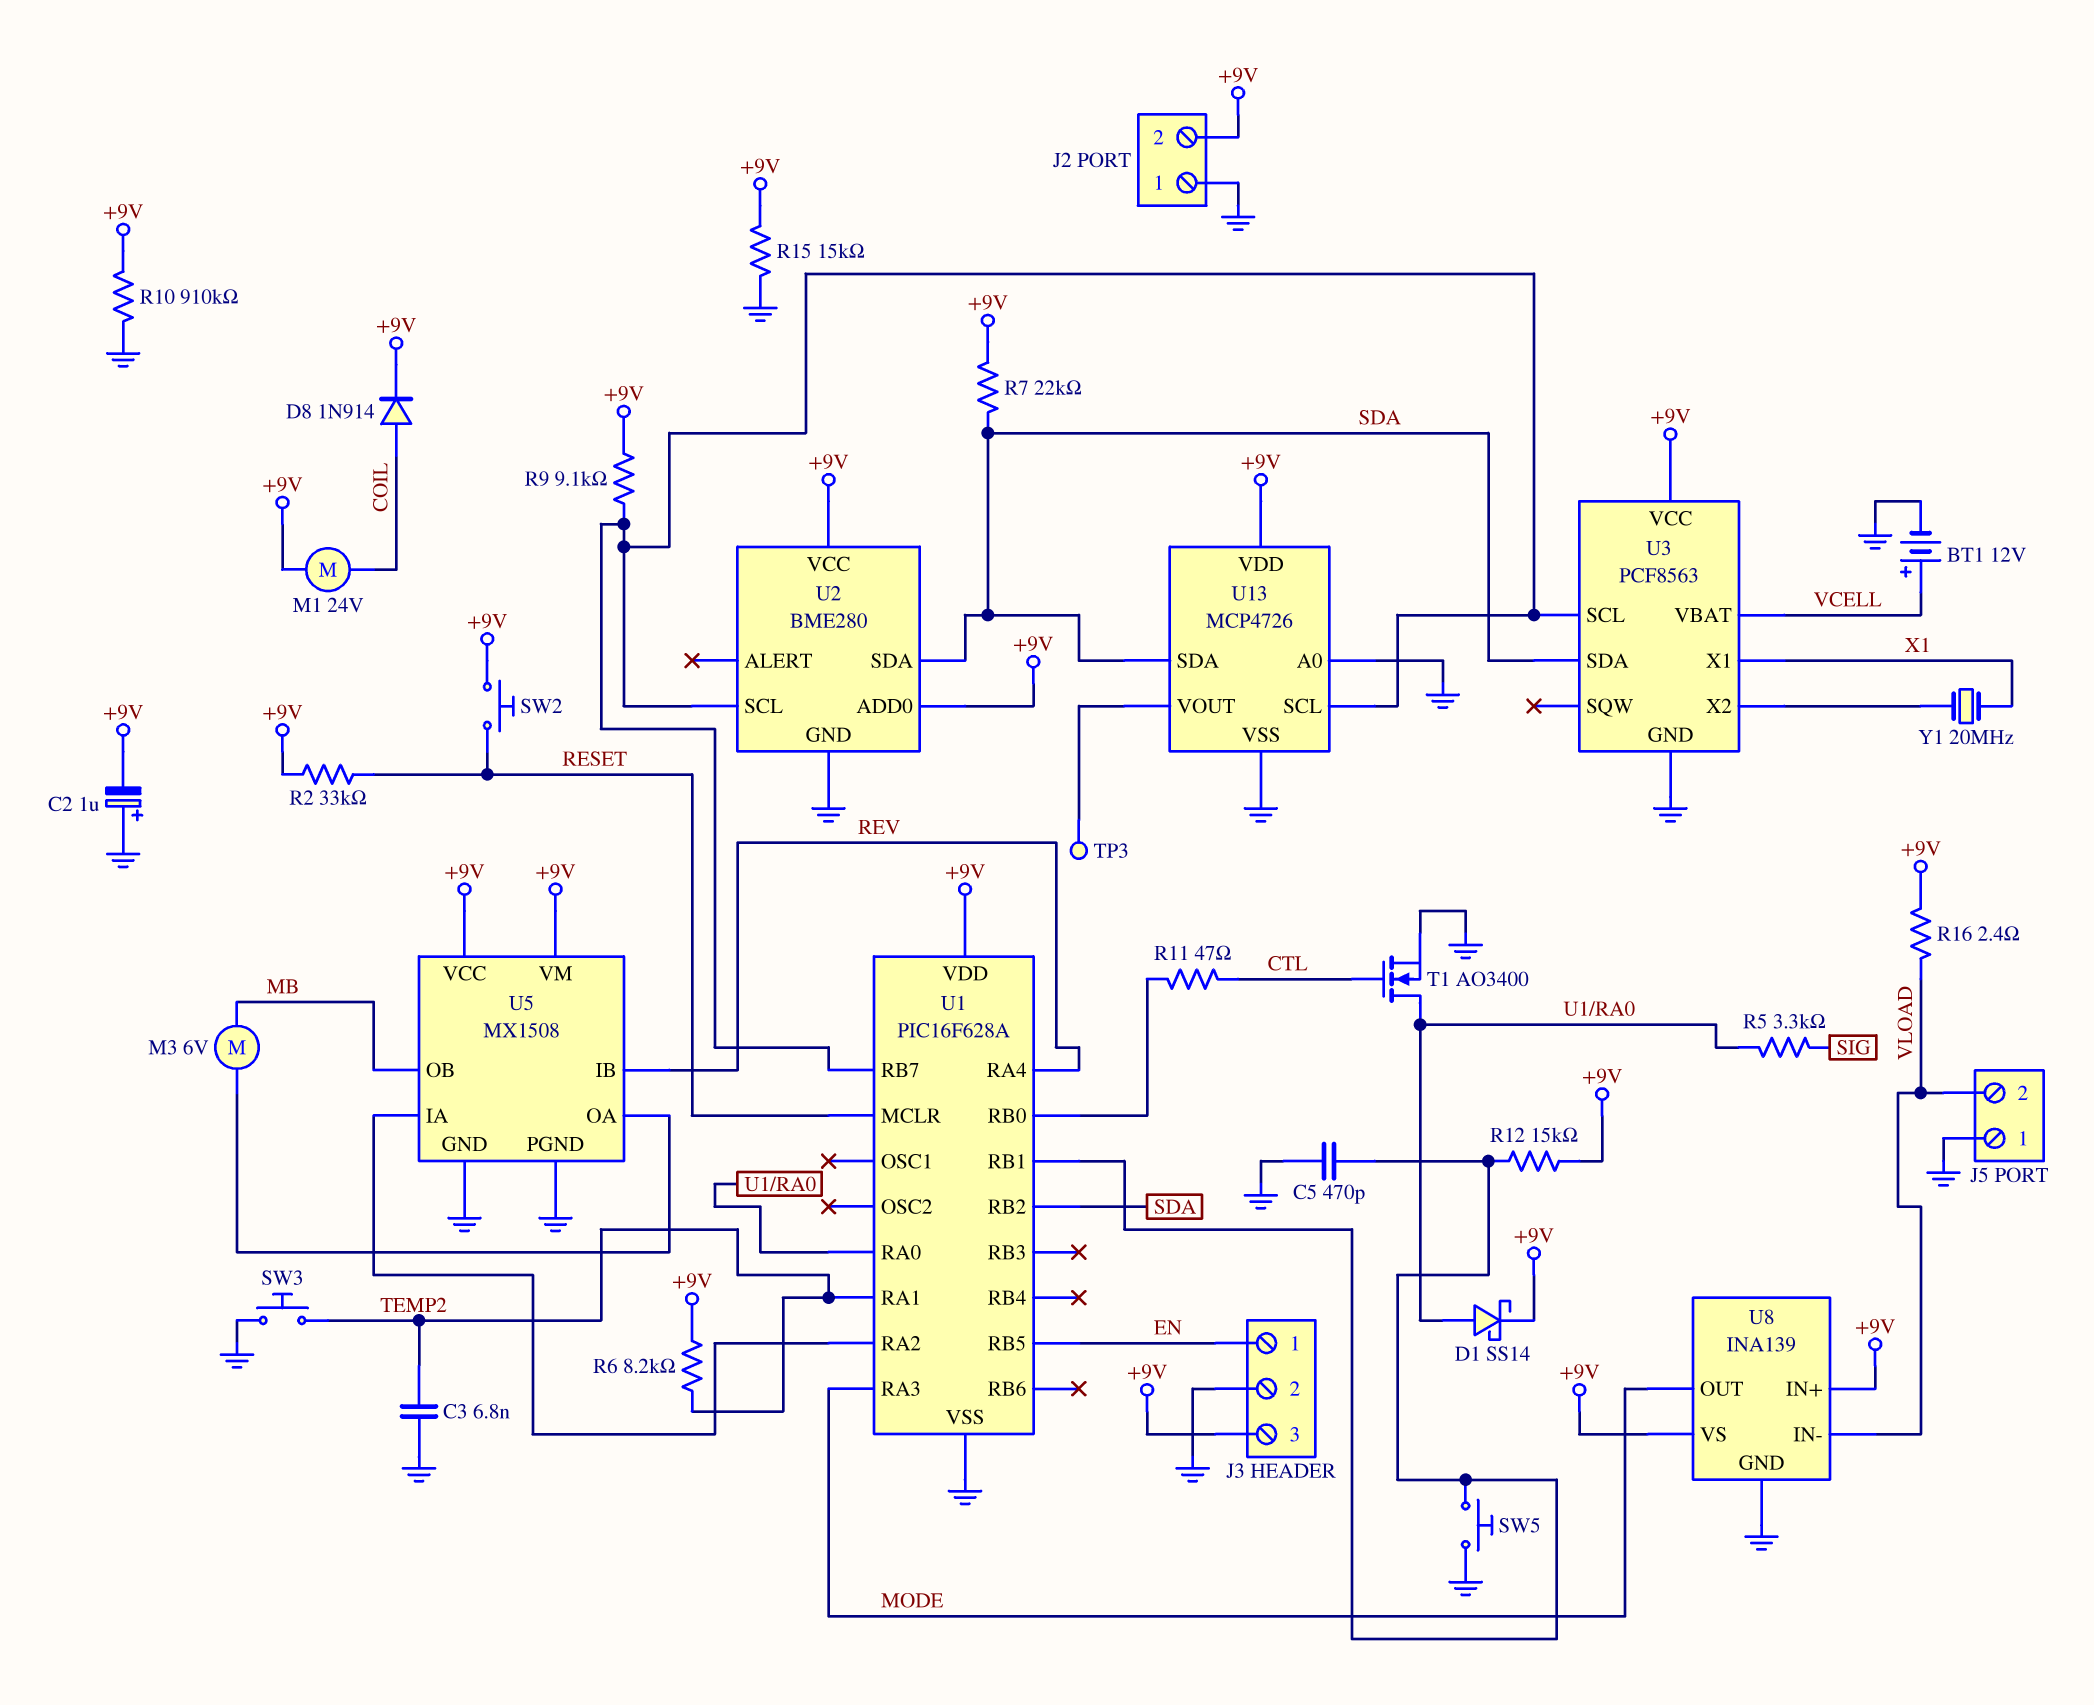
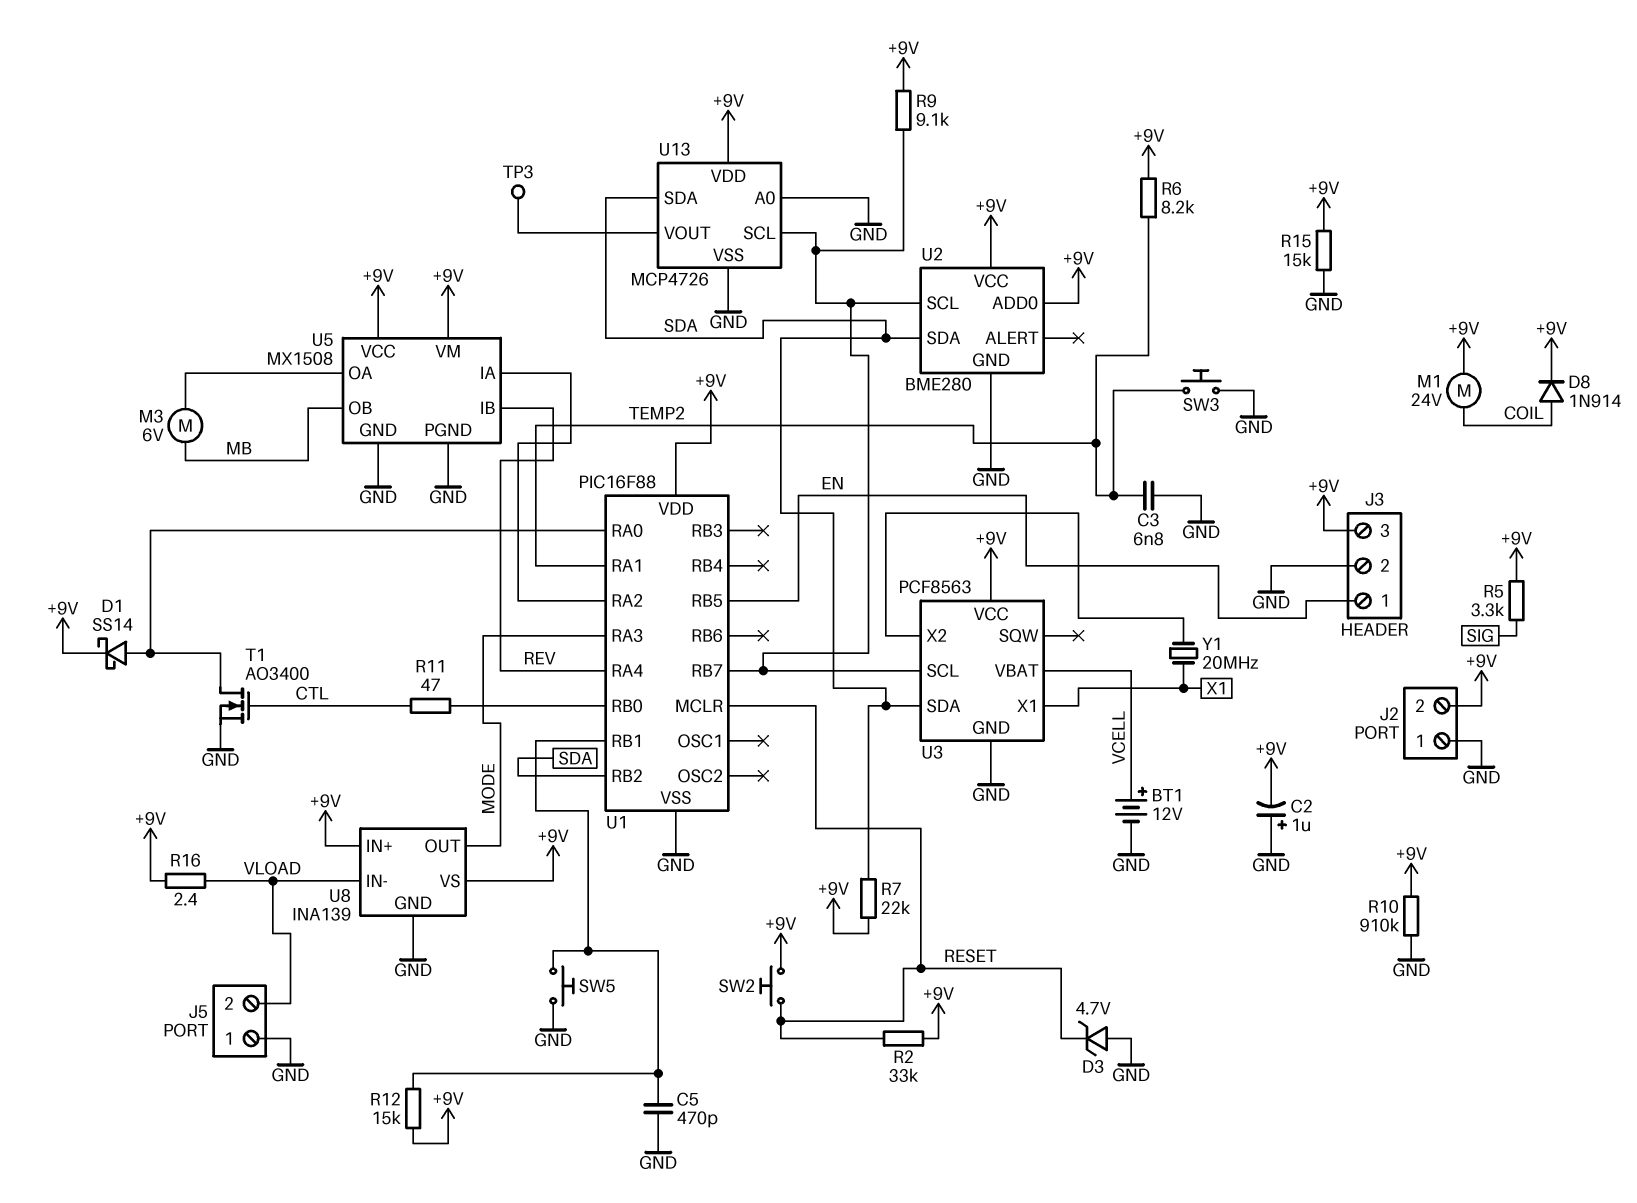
D3: none -> zener 4.7V (A GND, K RESET)
R5: 3.3k (SIG, U1/RA0) -> 3.3k (+9V, SIG)
U1: PIC16F628A -> PIC16F88

